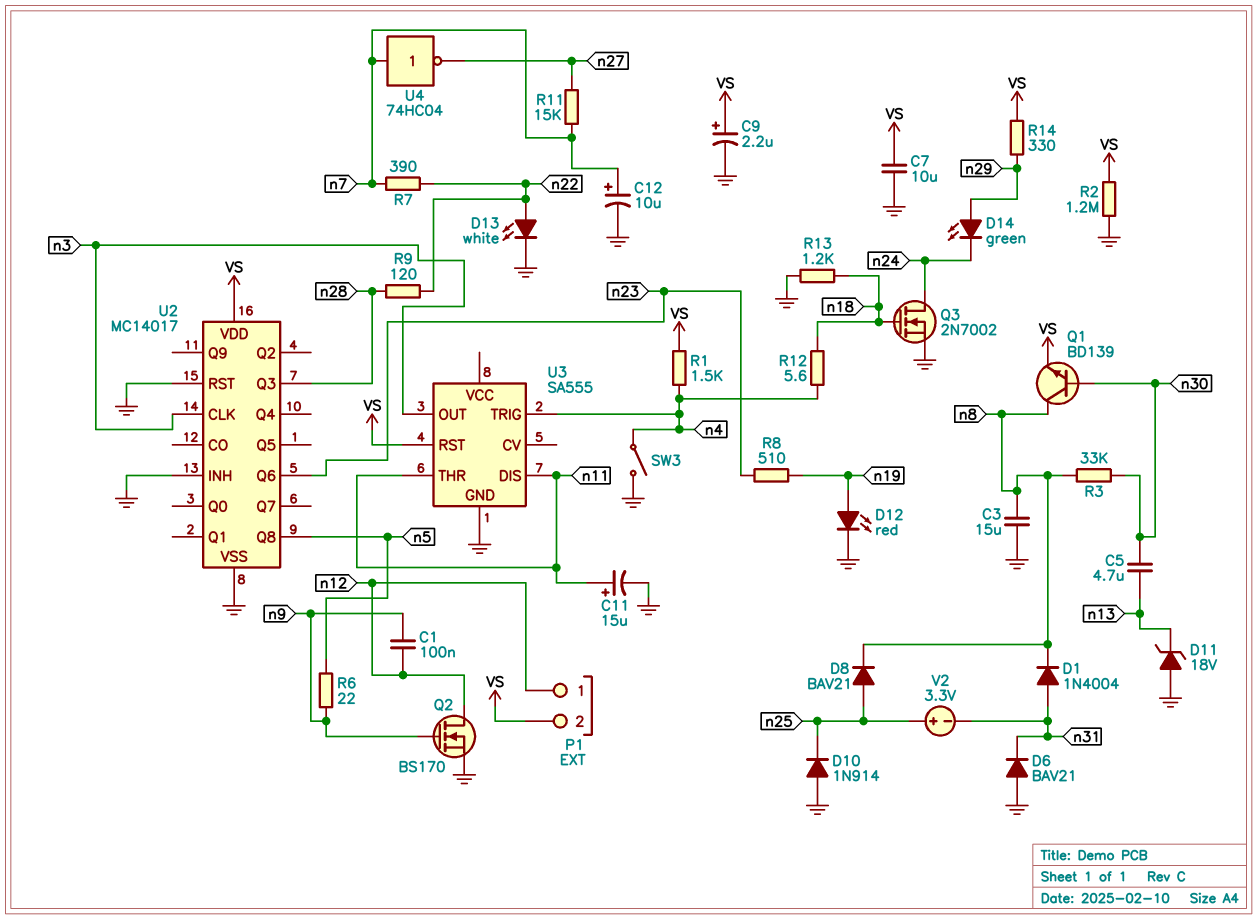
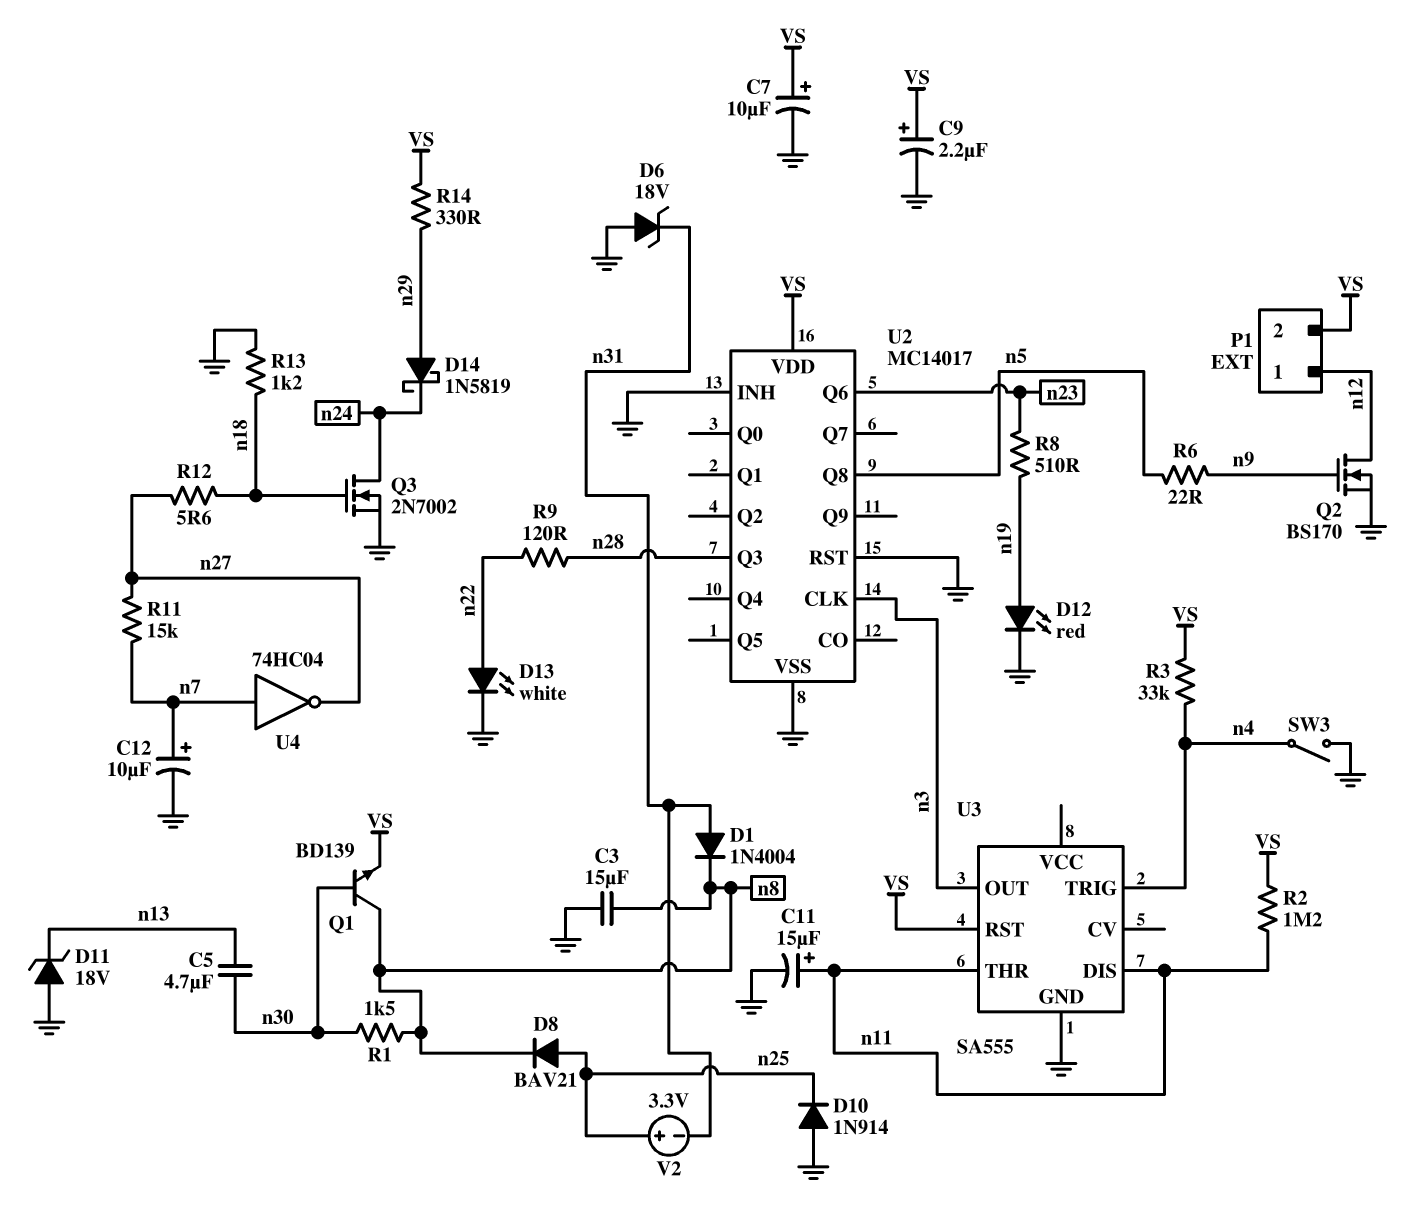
C1: 100nF (n9, n12) -> none
C7: 10uF (GND, VS) -> 10uF (plus VS, minus GND)
D6: diode BAV21 (A GND, K n31) -> zener 18V (A GND, K n31)
D14: LED green (A n29, K n24) -> schottky 1N5819 (A n29, K n24)
R1: 1.5k (VS, n4) -> 1.5k (n8, n30)
R2: 1.2M (GND, VS) -> 1.2M (VS, n11)
R3: 33k (n8, n30) -> 33k (VS, n4)
R7: 390 (n7, n22) -> none
R12: 5.6 (n4, n18) -> 5.6 (n18, n27)

